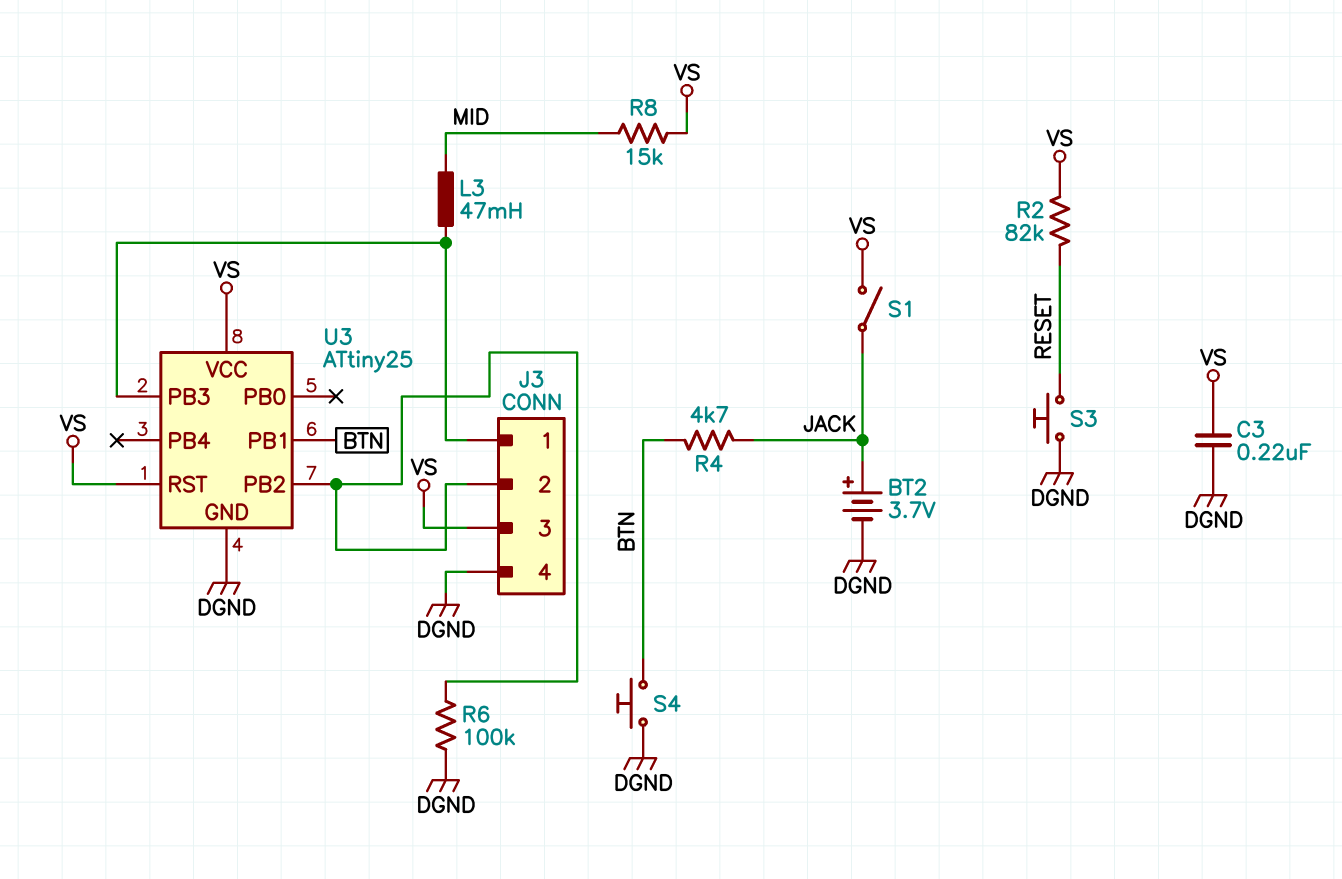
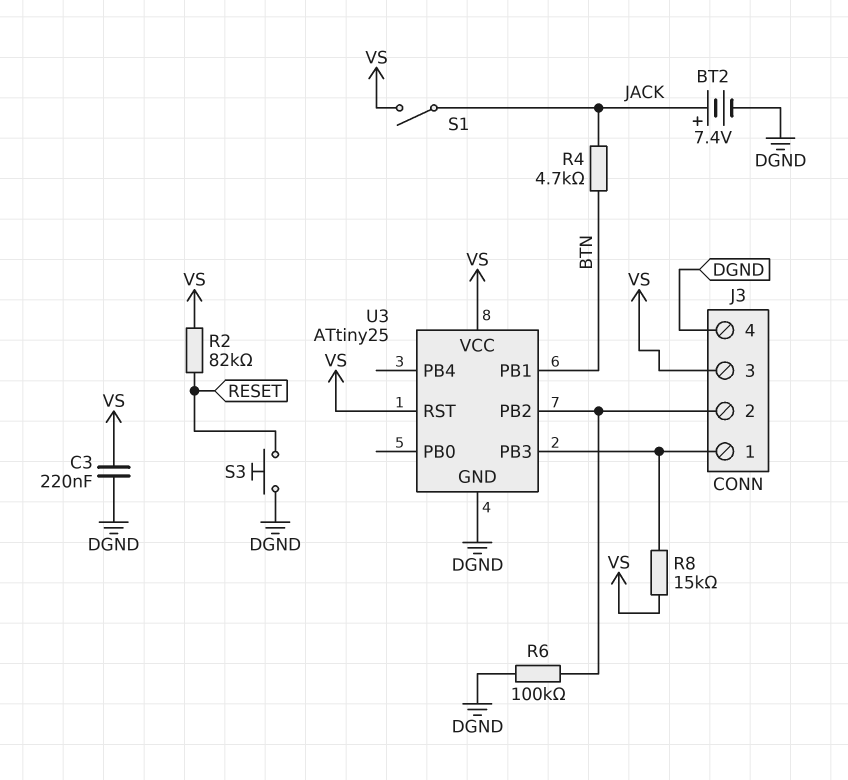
BT2: 3.7V (plus JACK, minus DGND) -> 7.4V (plus JACK, minus DGND)
L3: 47mH (J3/1, MID) -> none
R8: 15k (MID, VS) -> 15k (J3/1, VS)
S4: button (BTN, DGND) -> none

